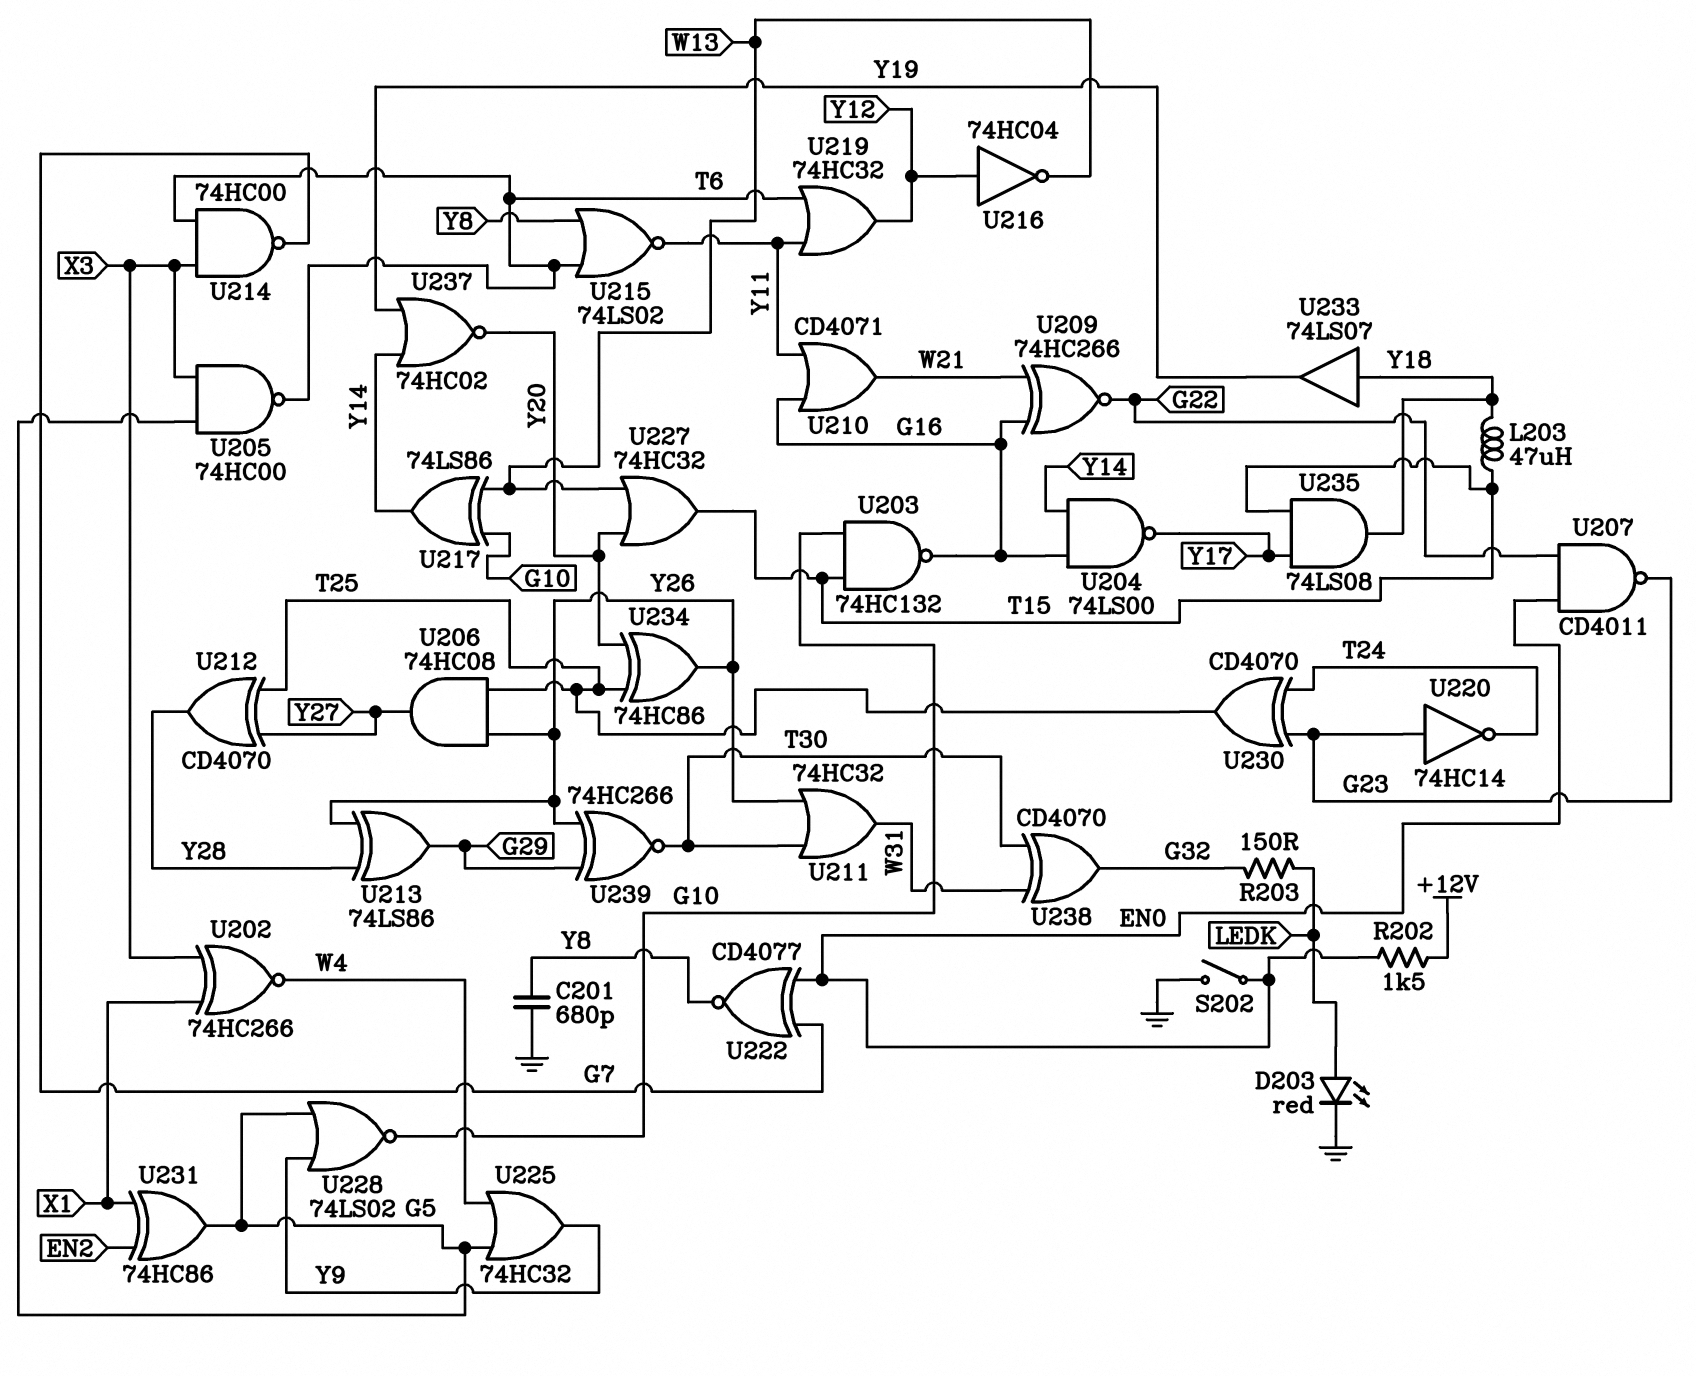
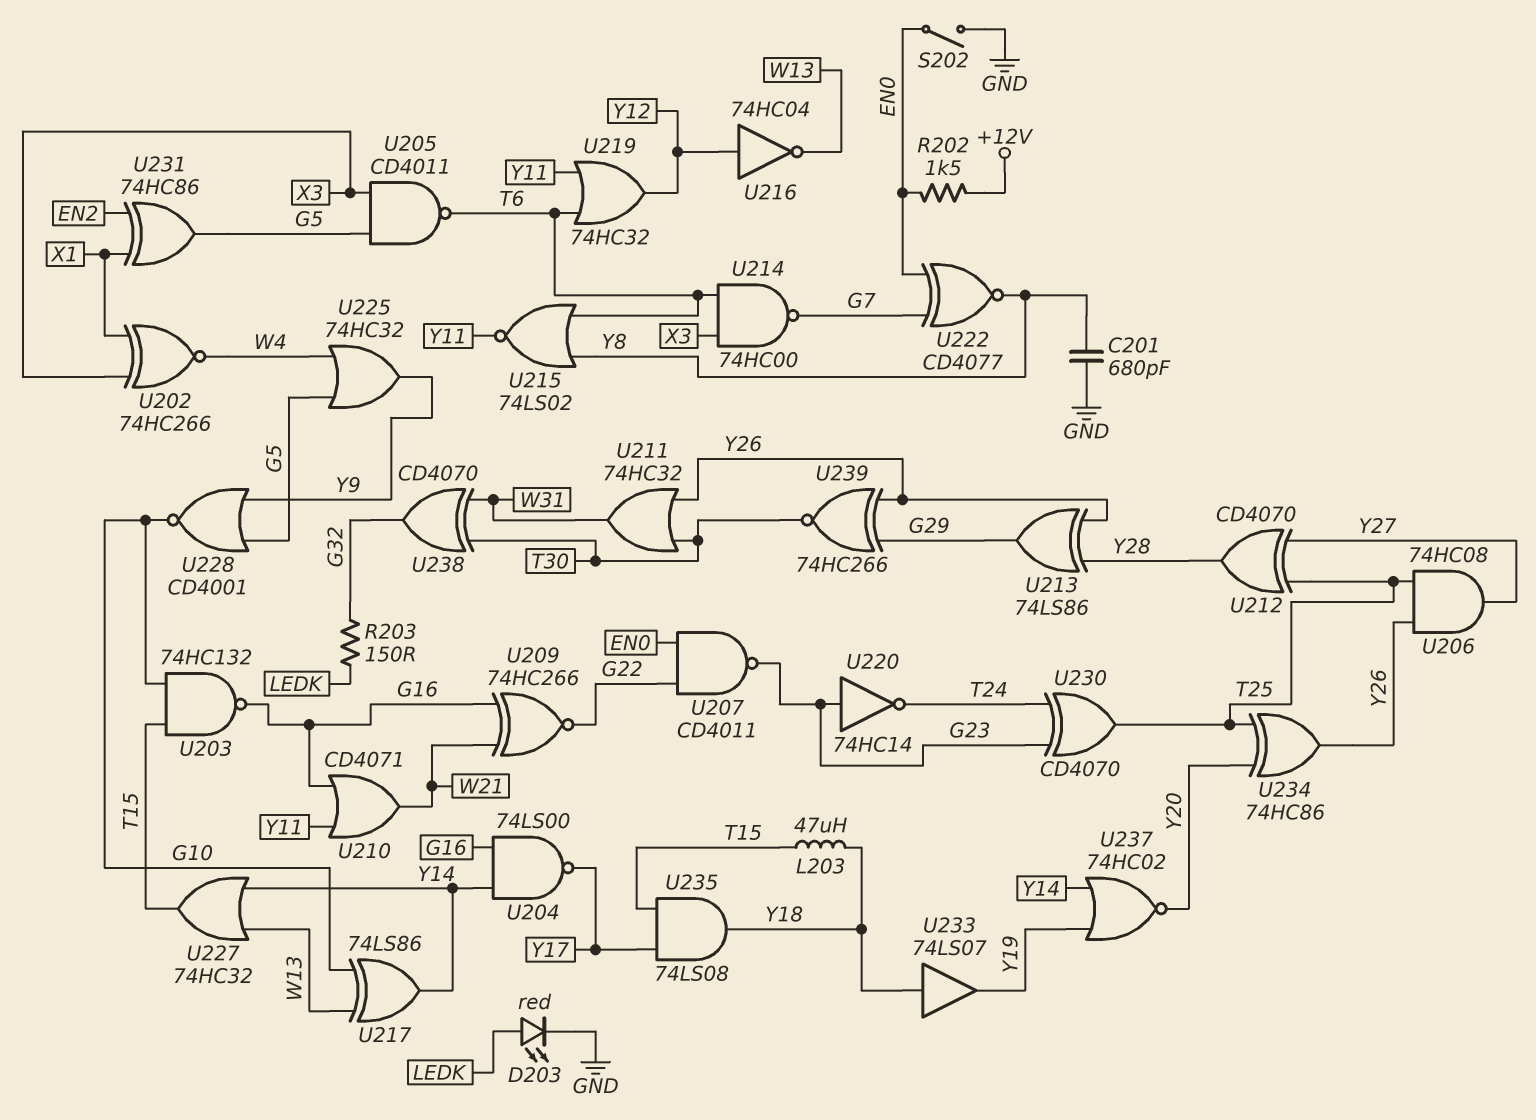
U205: NAND 74HC00 (in G5, in X3, out T6) -> NAND CD4011 (in G5, in X3, out T6)
U227: OR 74HC32 (in W13, in Y20, out T15) -> OR 74HC32 (in W13, in Y14, out T15)
U228: NOR 74LS02 (in G5, in Y9, out G10) -> NOR CD4001 (in G5, in Y9, out G10)

